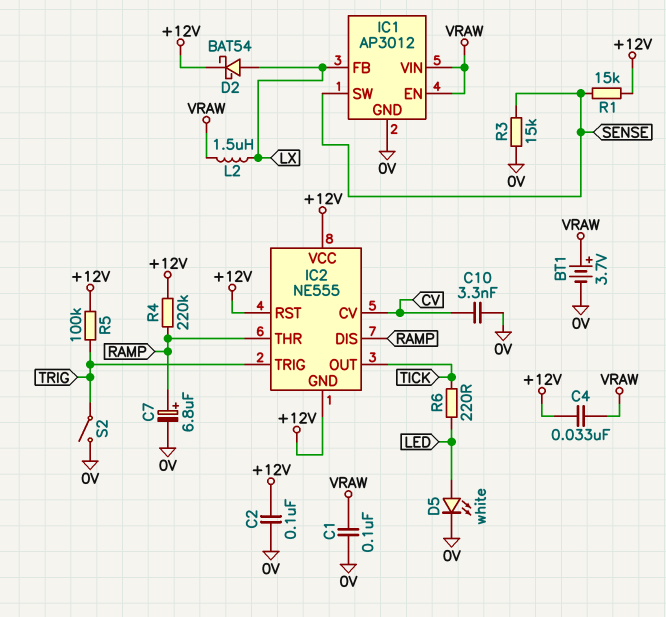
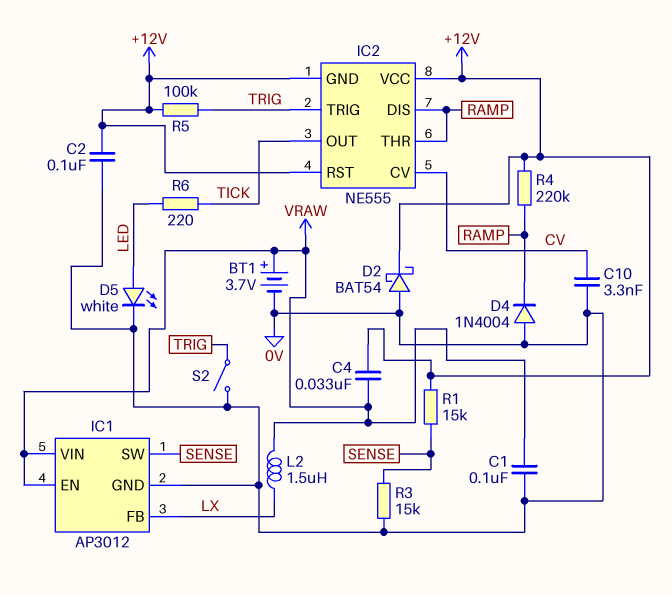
C7: 6.8uF (plus RAMP, minus 0V) -> none
D2: schottky BAT54 (A LX, K +12V) -> schottky BAT54 (A 0V, K +12V)
D4: none -> diode 1N4004 (A 0V, K RAMP)

